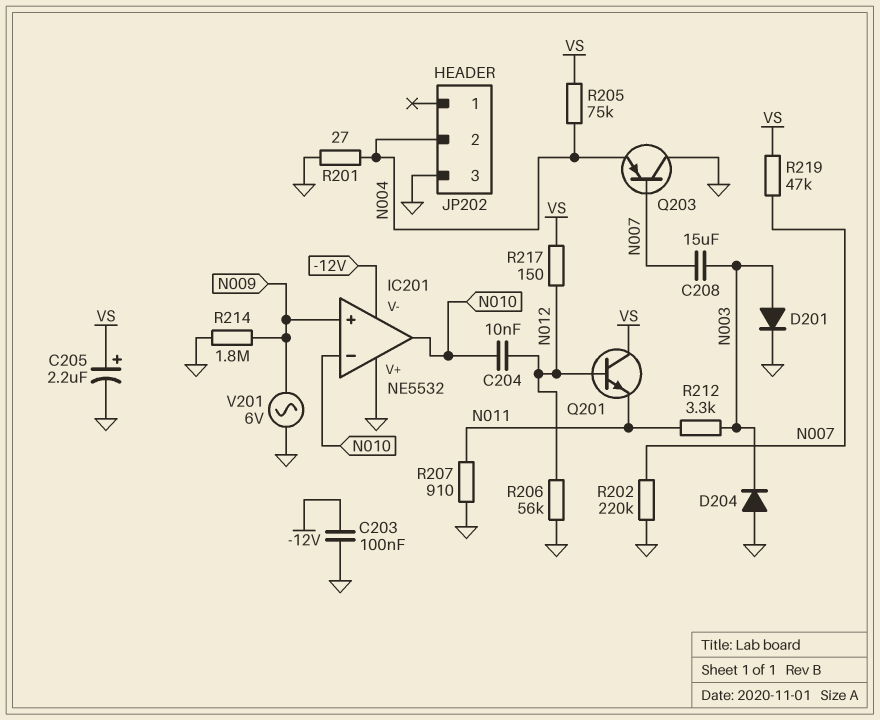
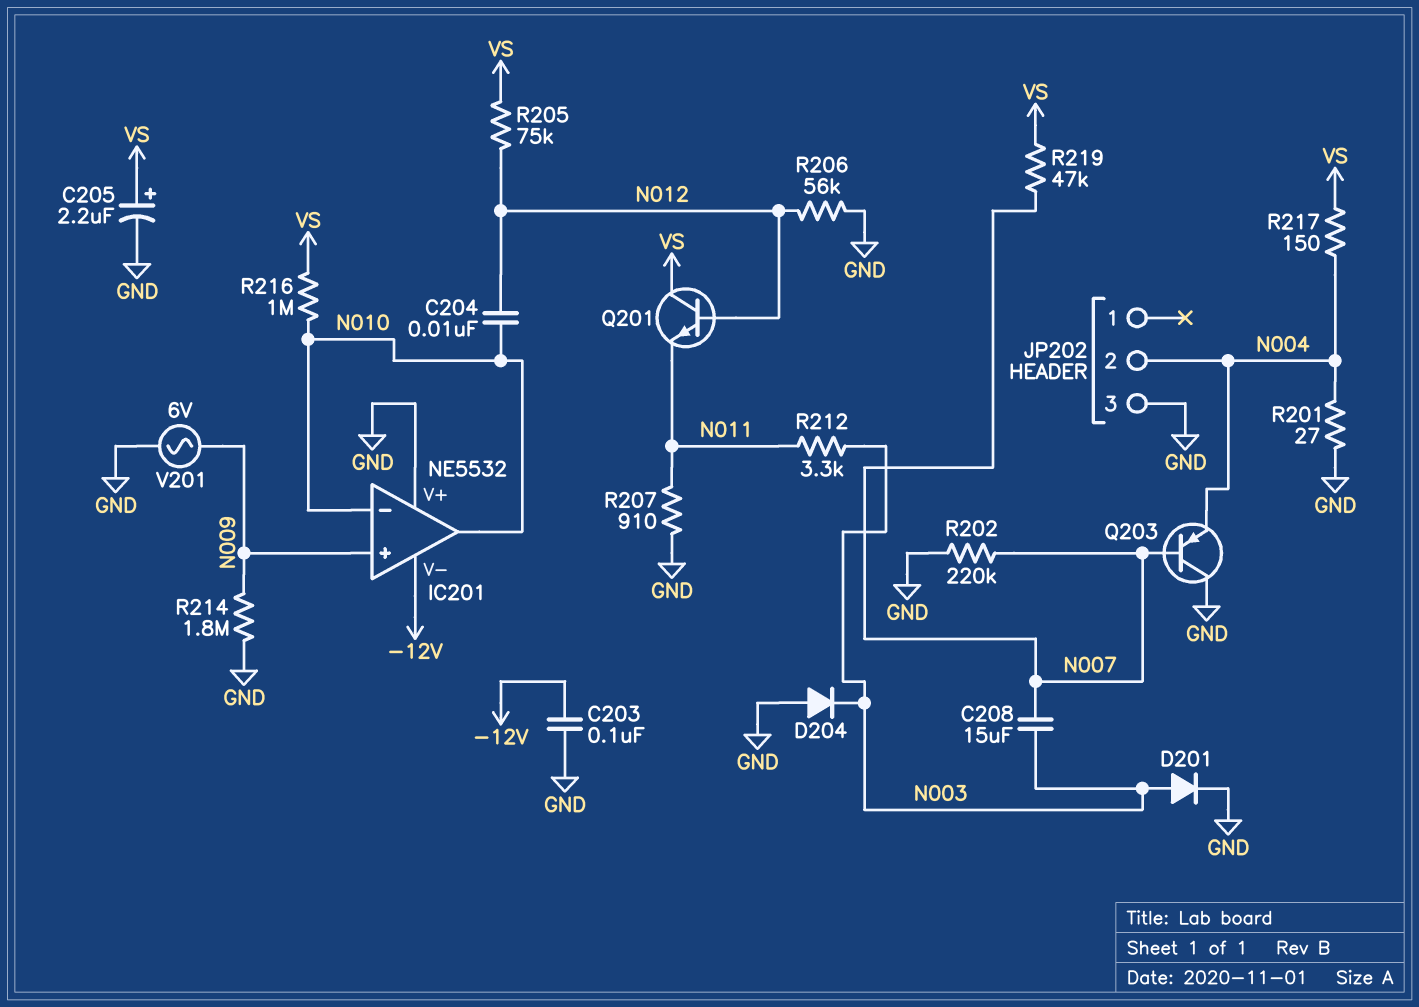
R205: 75k (N004, VS) -> 75k (N012, VS)
R216: none -> 1M (N010, VS)
R217: 150 (N012, VS) -> 150 (N004, VS)

